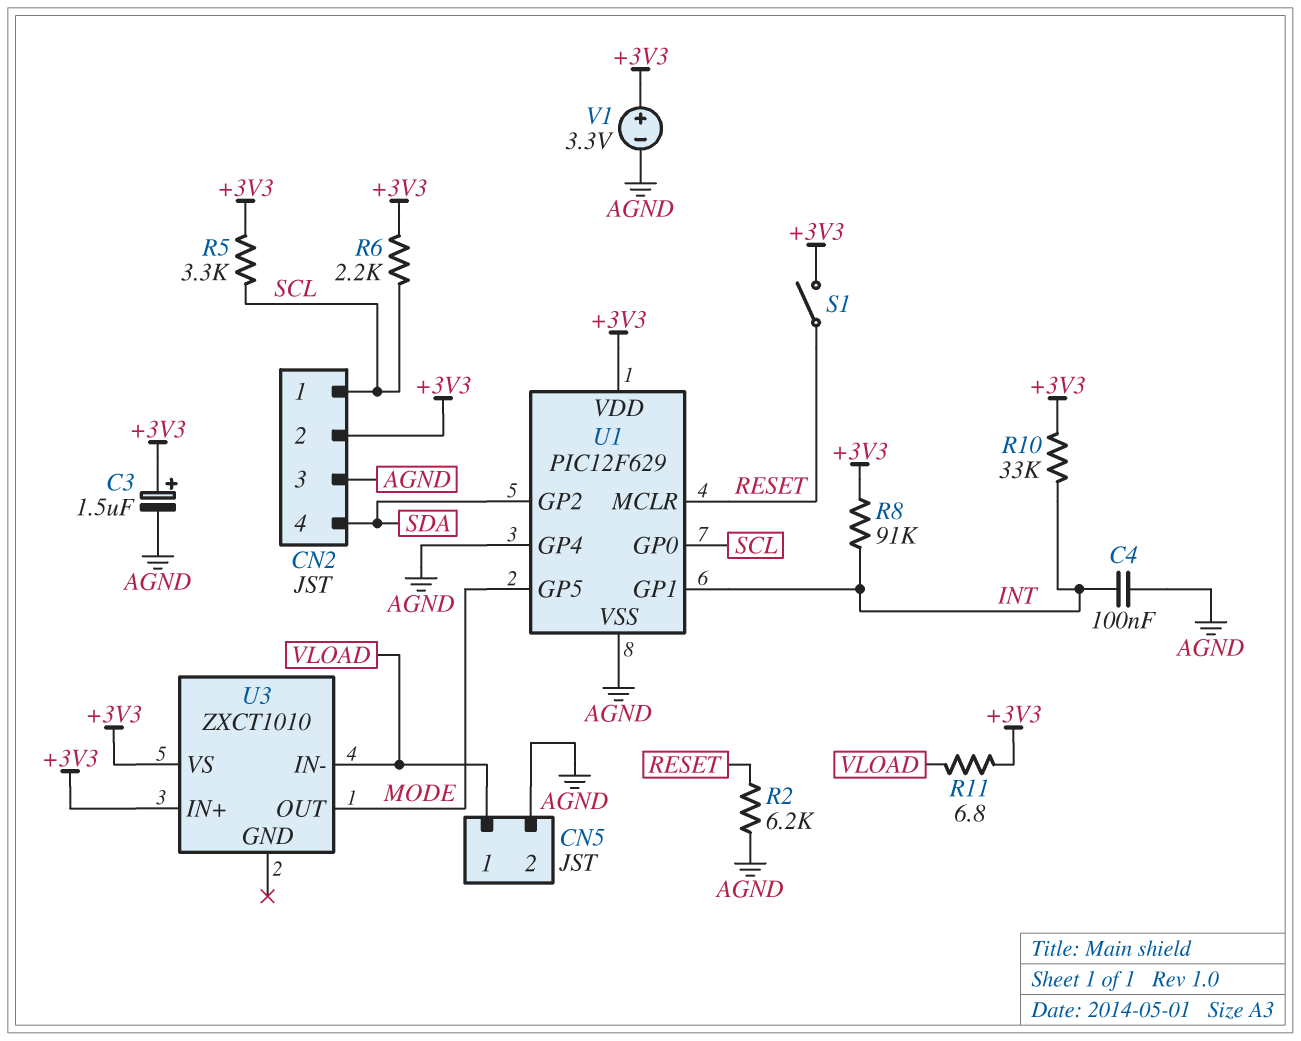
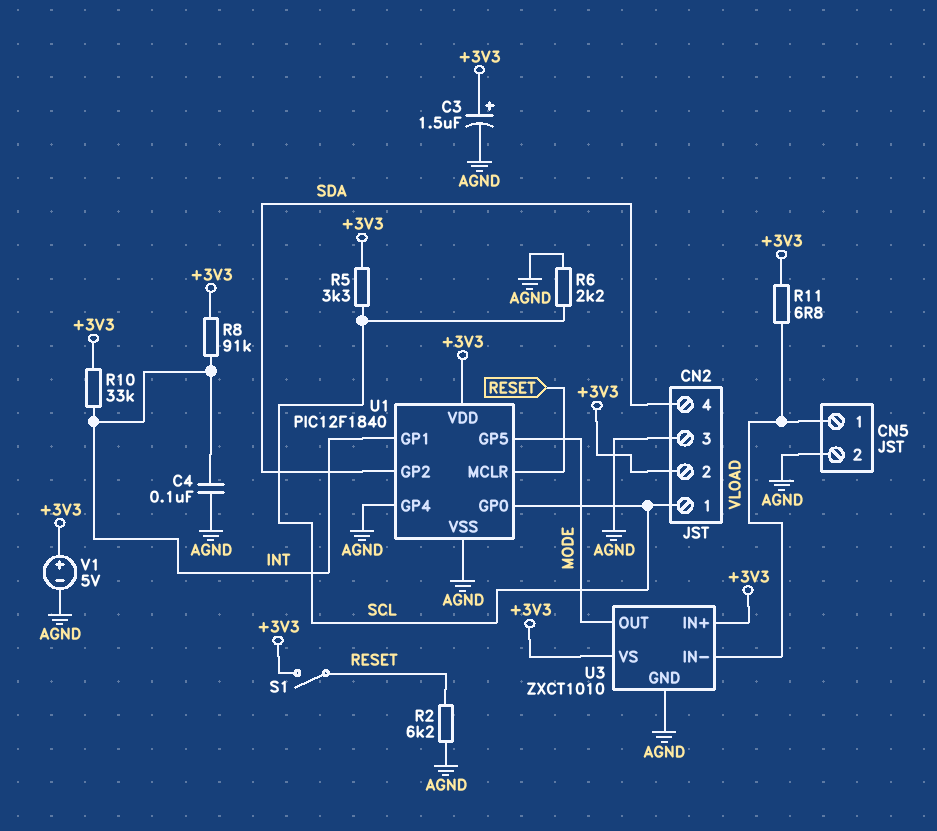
R6: 2.2k (+3V3, SCL) -> 2.2k (AGND, SCL)
U1: PIC12F629 -> PIC12F1840
U3 pin GND: none -> AGND
V1: 3.3V (plus +3V3, minus AGND) -> 5V (plus +3V3, minus AGND)

